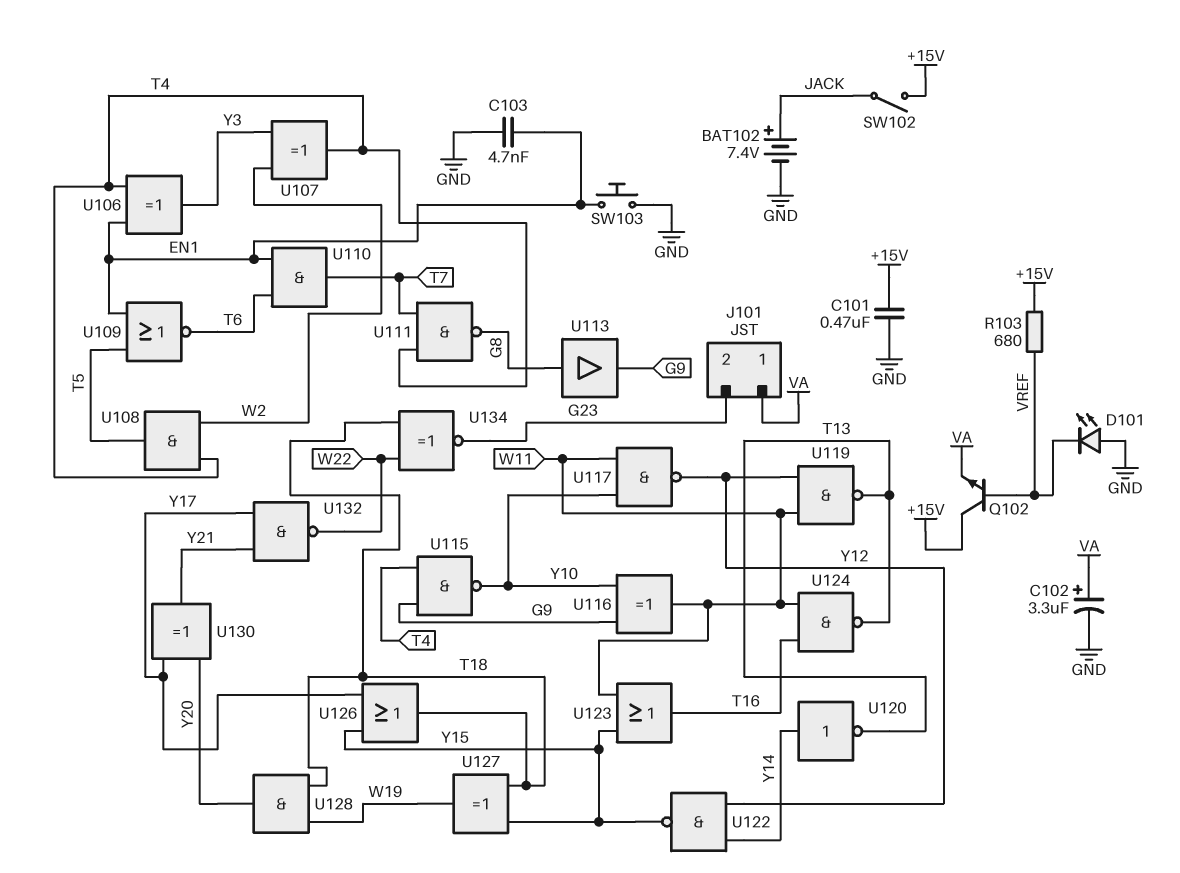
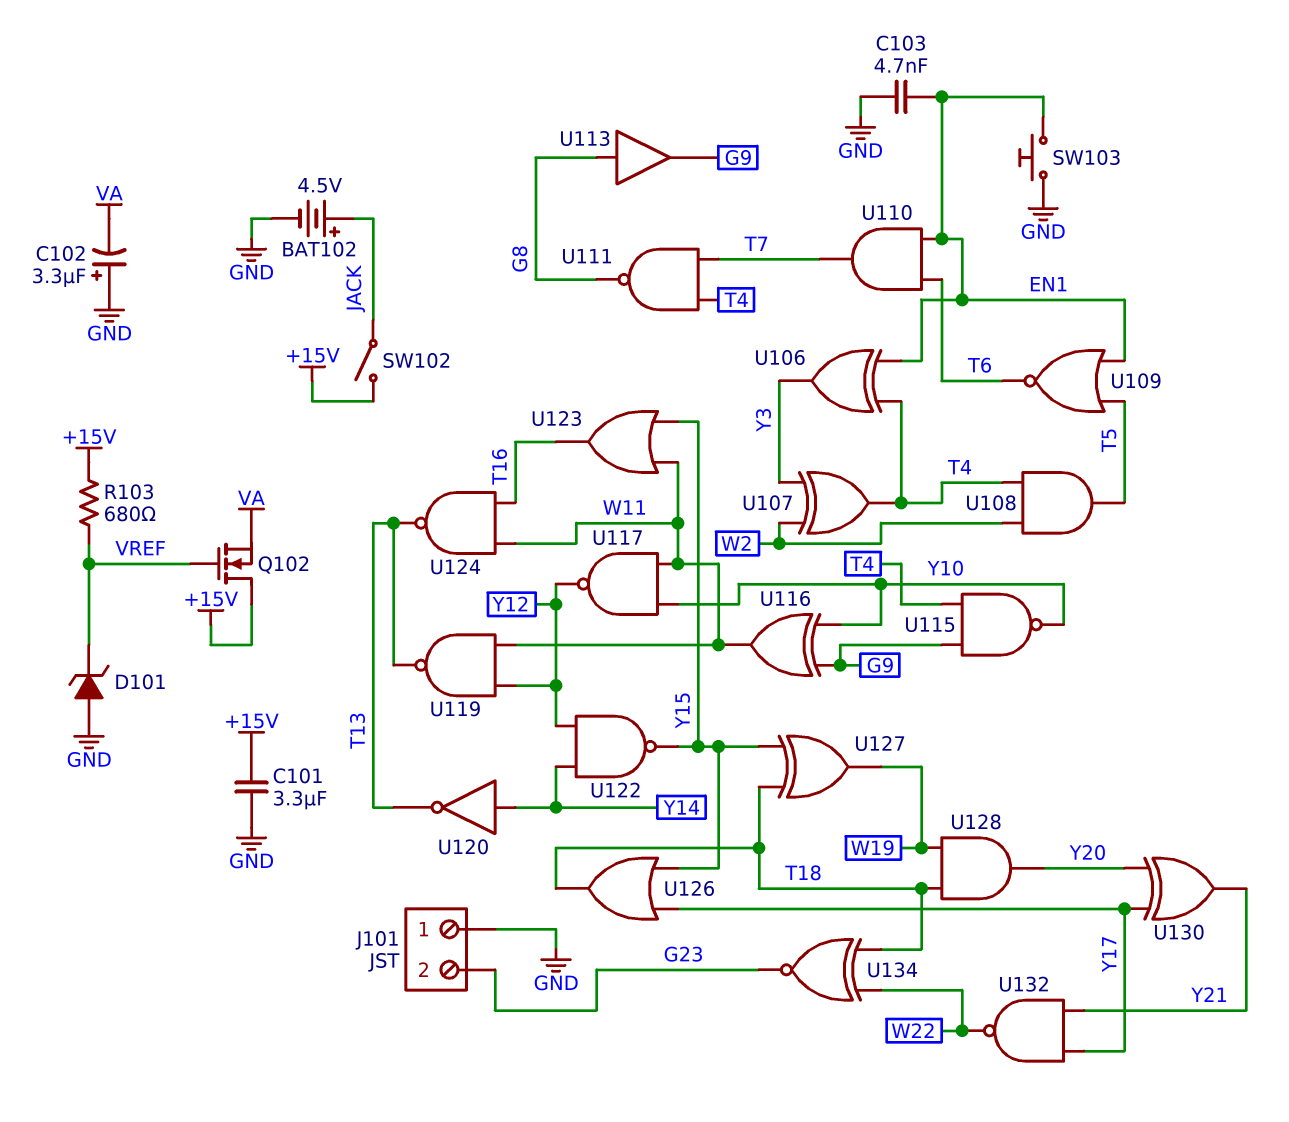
BAT102: 7.4V (plus JACK, minus GND) -> 4.5V (plus JACK, minus GND)
C101: 470nF (+15V, GND) -> 3.3uF (+15V, GND)
C102: 3.3uF (plus VA, minus GND) -> 3.3uF (plus GND, minus VA)
D101: LED (A GND, K VREF) -> zener (A GND, K VREF)
J101 pin 1: VA -> GND
Q102: NPN (B VREF, C +15V, E VA) -> NMOS (G VREF, D +15V, S VA)

